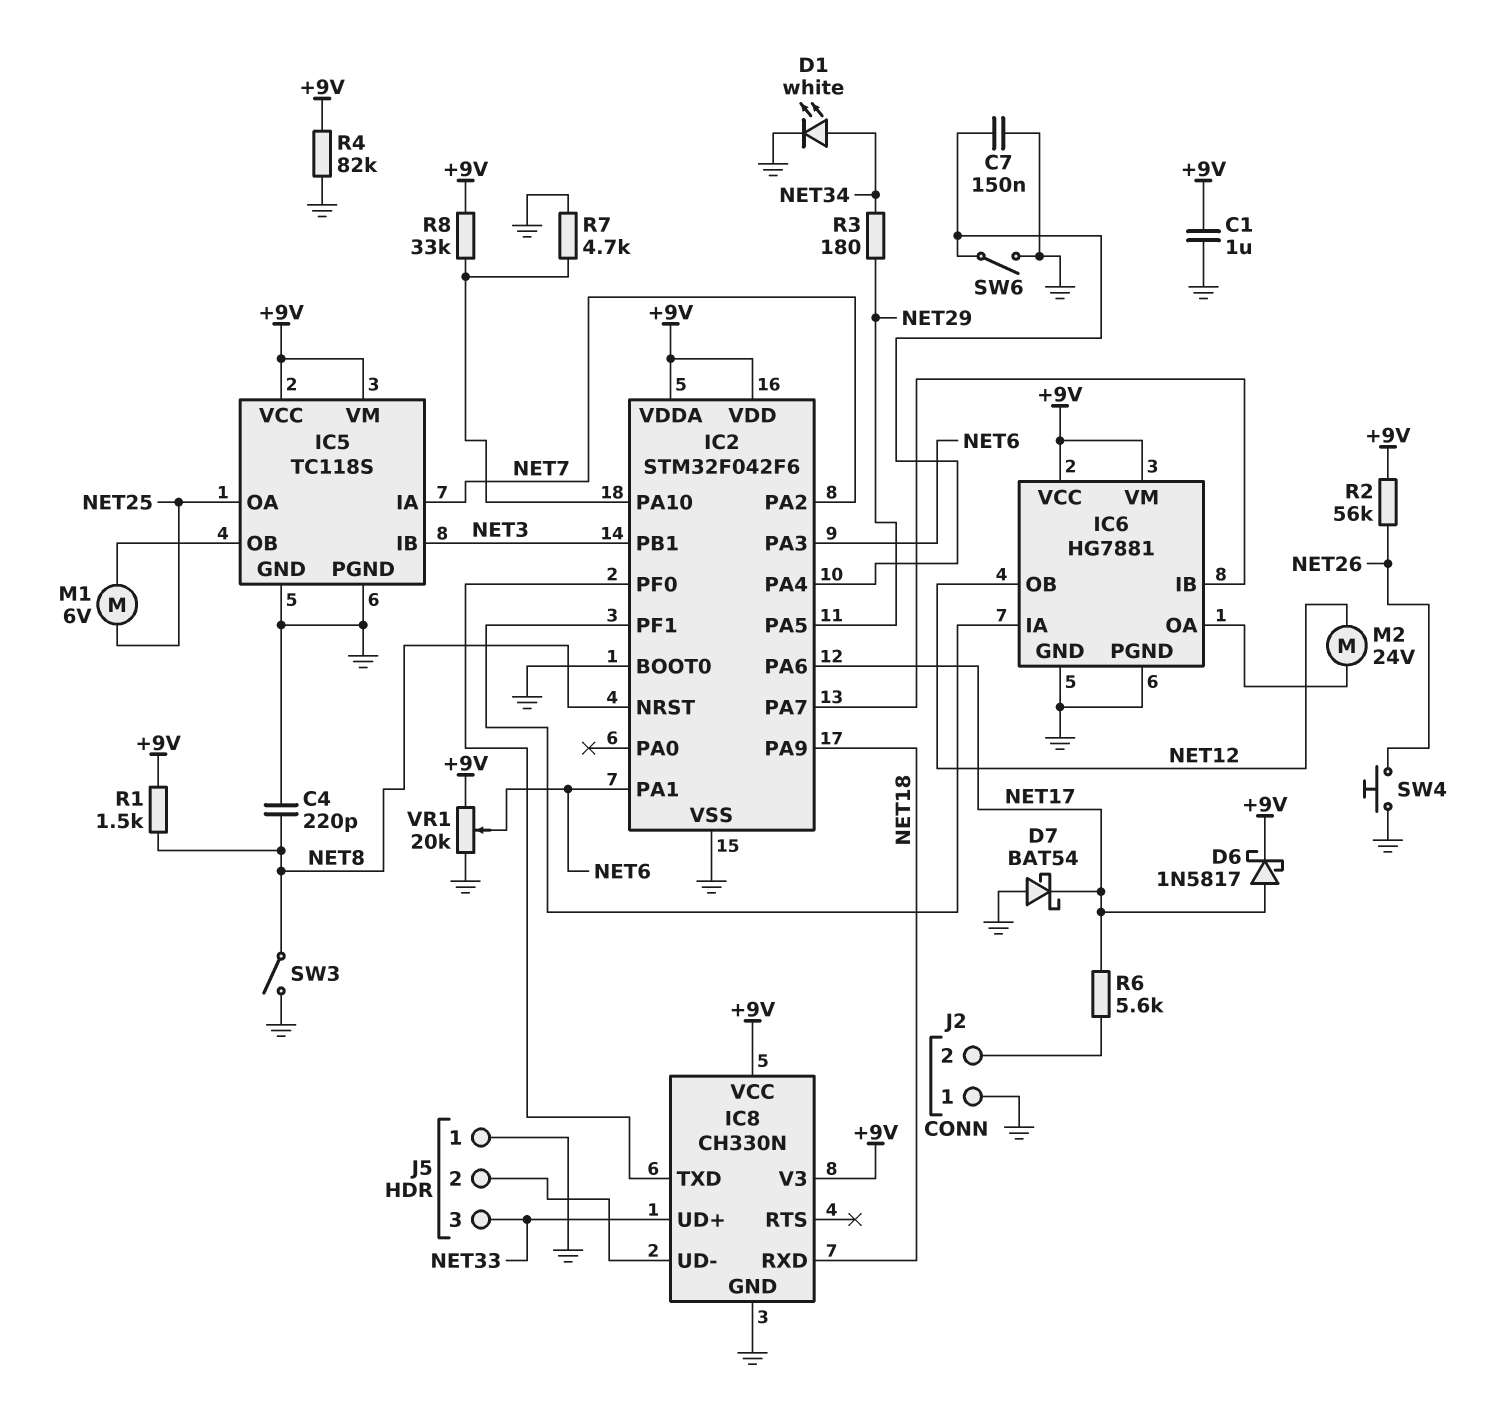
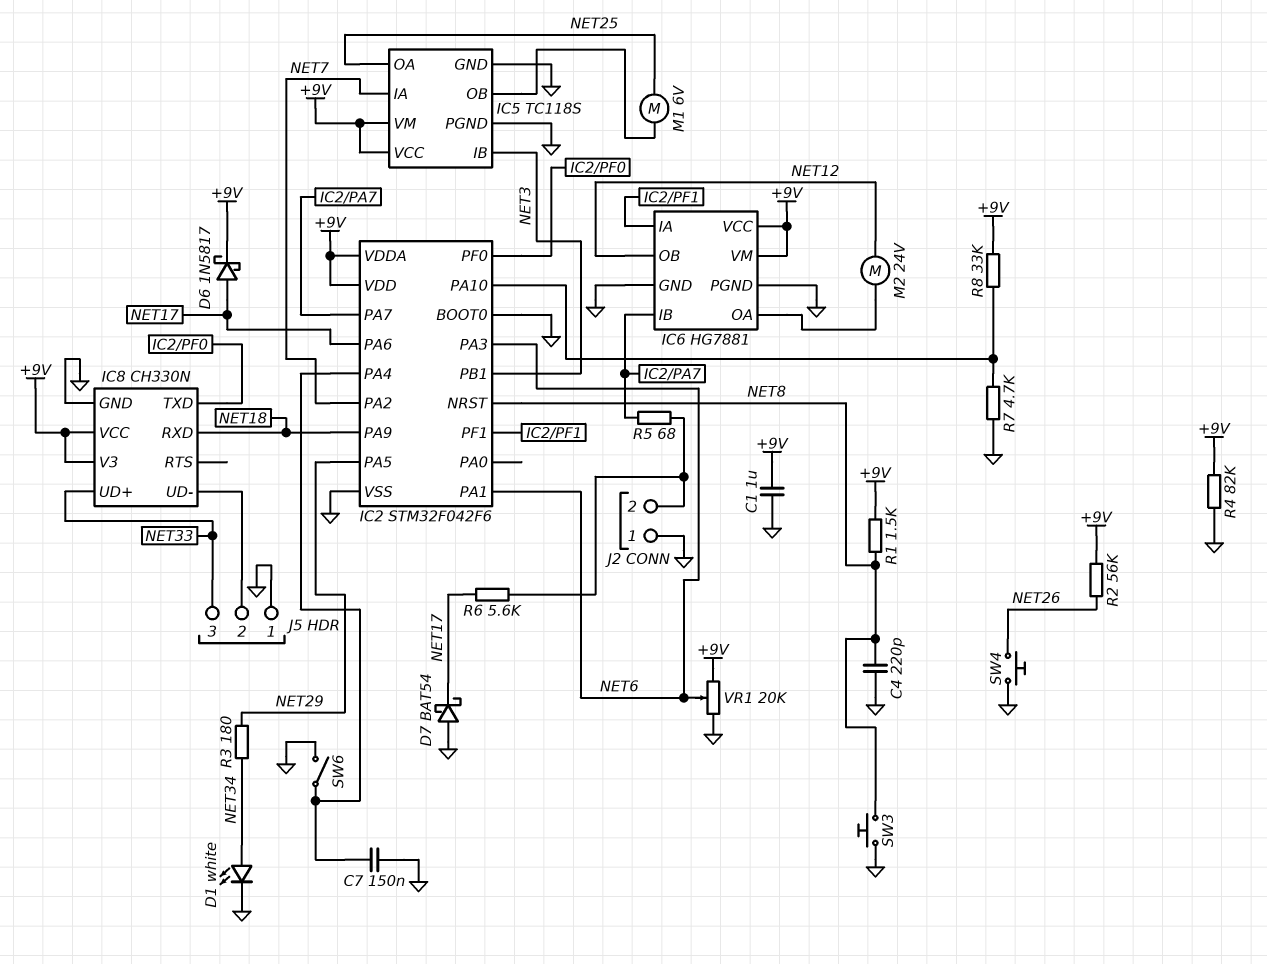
R5: none -> 68 (IC2/PA7, J2/2)
SW3: switch (GND, NET8) -> button (GND, NET8)

